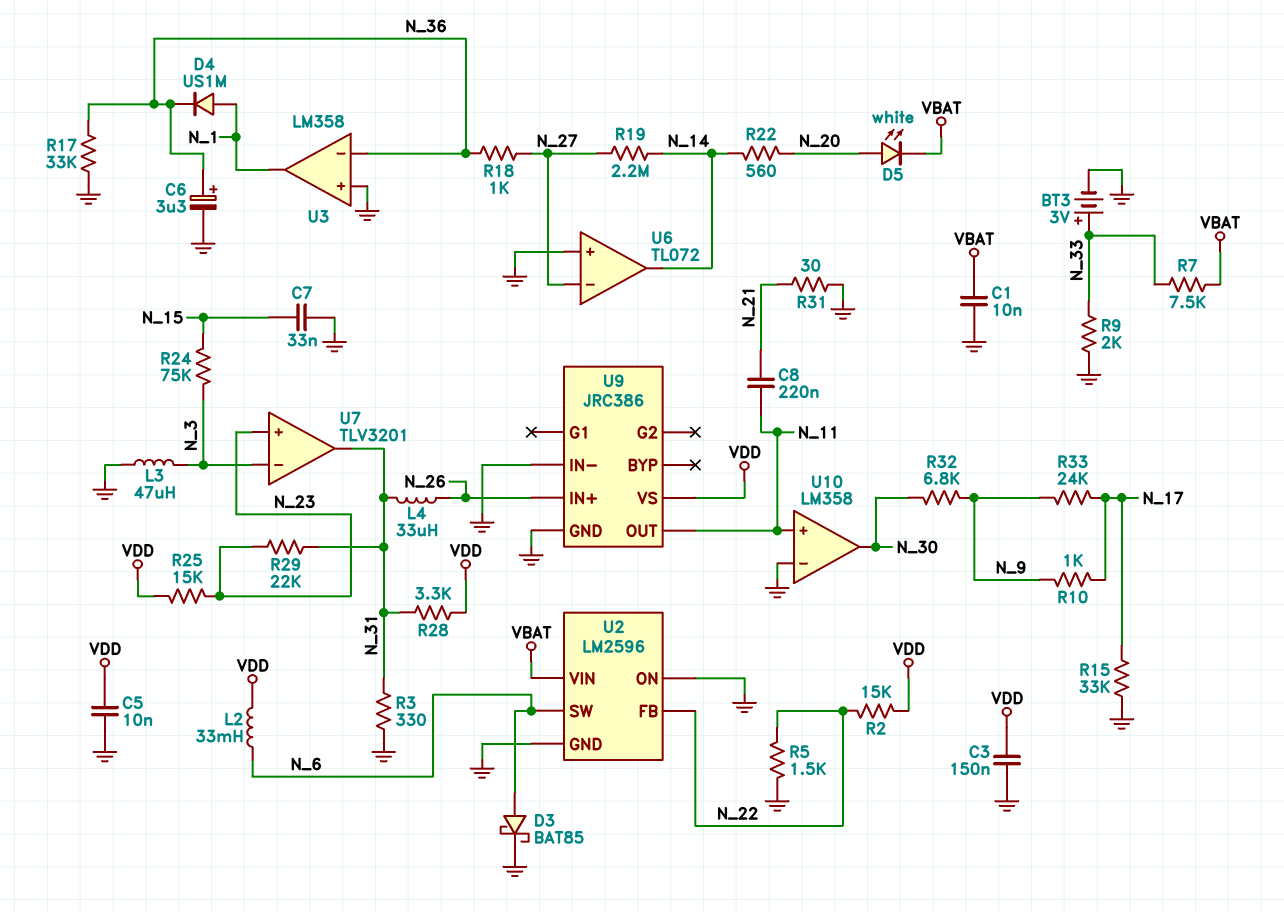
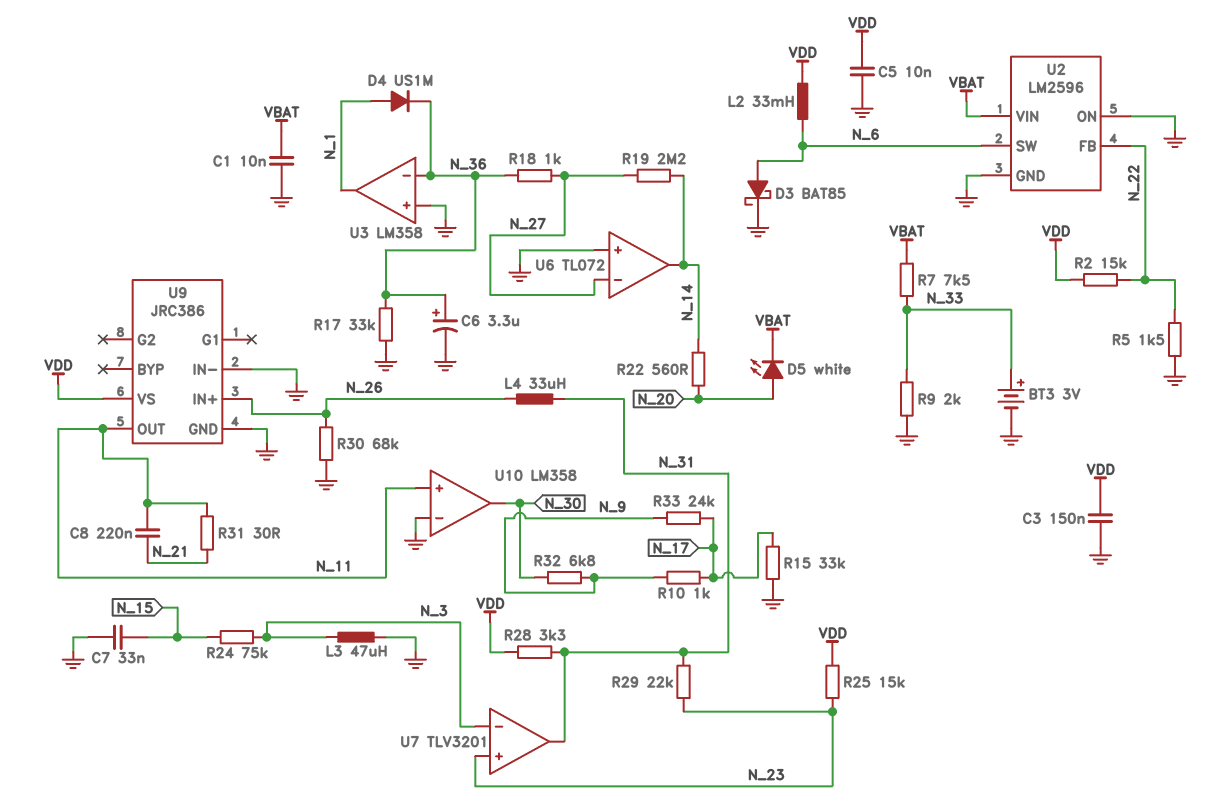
R3: 330 (GND, N_31) -> none
R30: none -> 68k (GND, N_26)
R31: 30 (GND, N_21) -> 30 (N_11, N_21)

